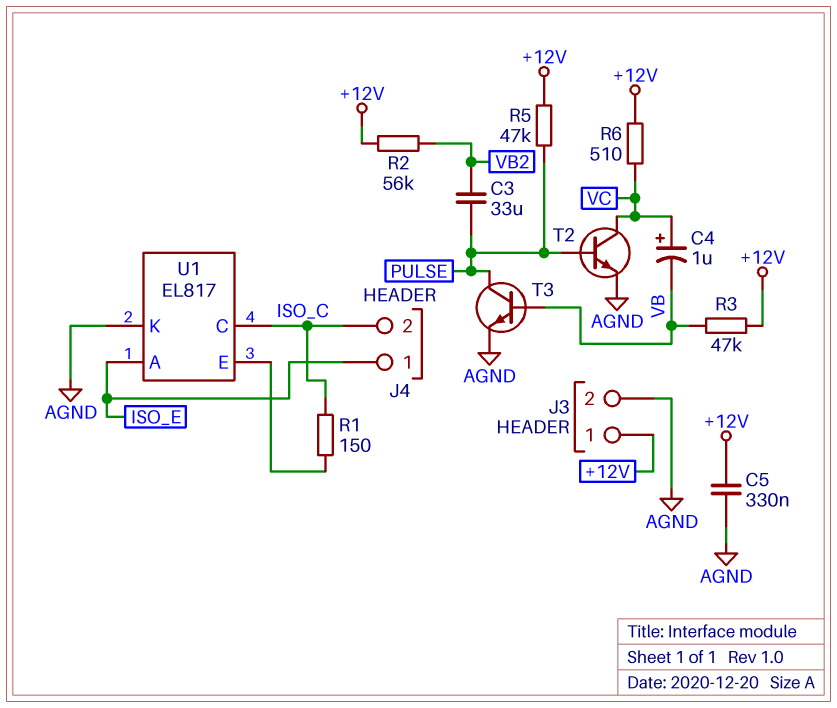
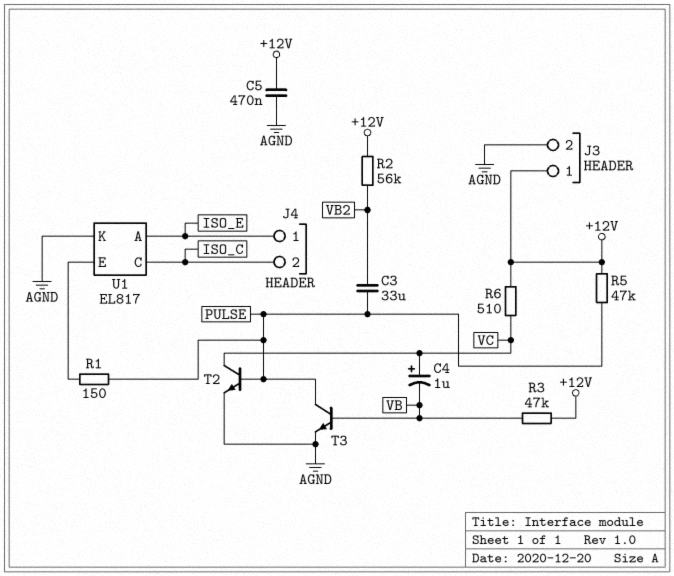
C5: 330nF (+12V, AGND) -> 470nF (+12V, AGND)
R1: 150 (ISO_C, U1/E) -> 150 (PULSE, U1/E)

